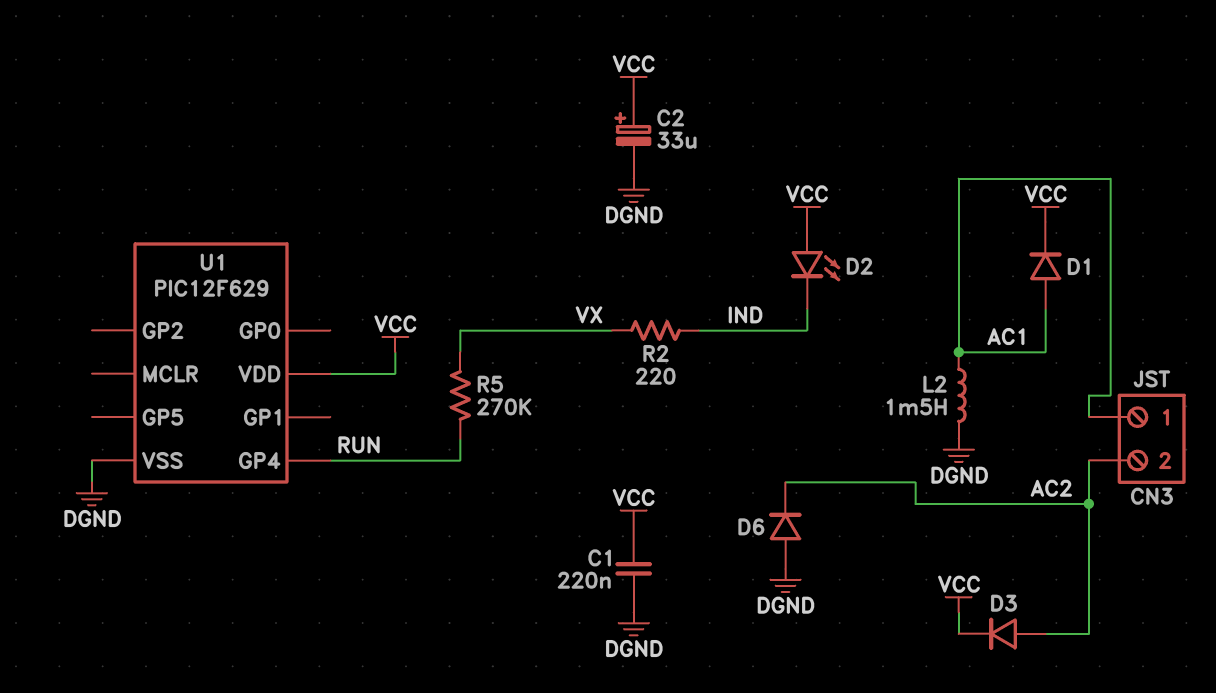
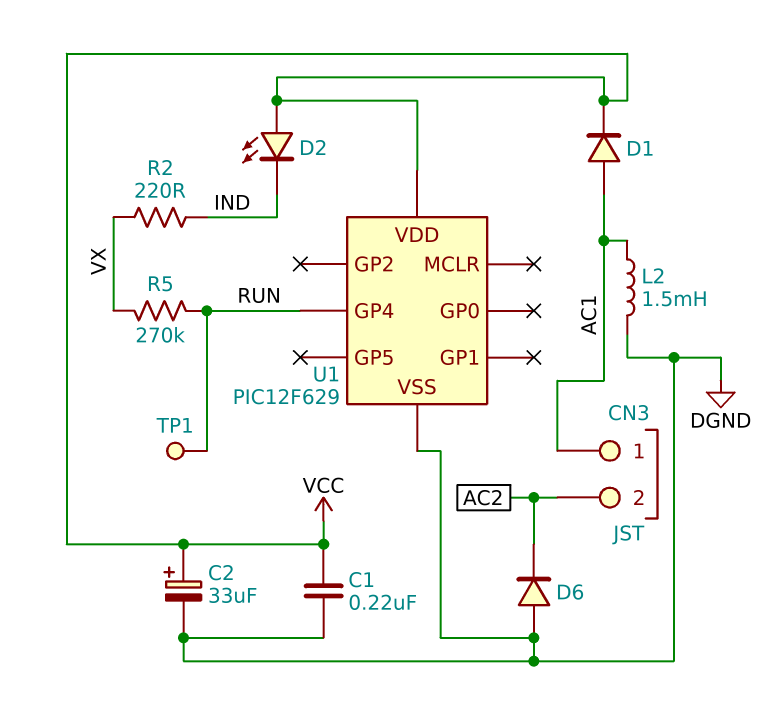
D3: diode (A AC2, K VCC) -> none
TP1: none -> test point (RUN)

